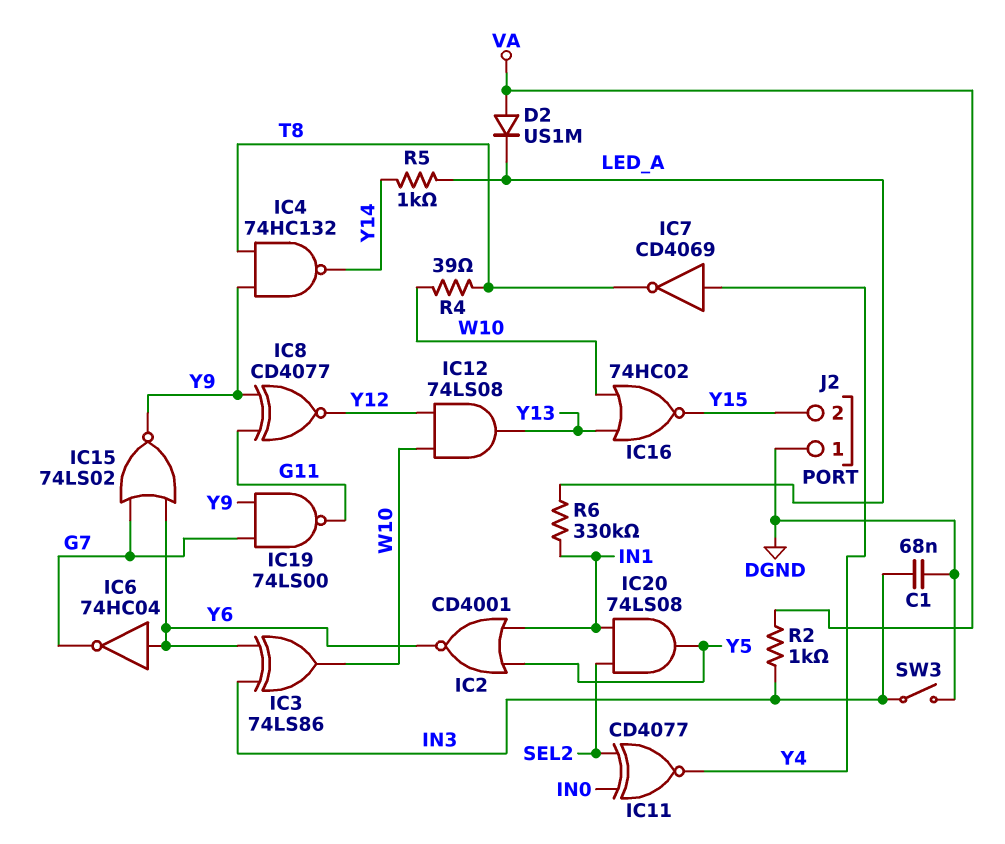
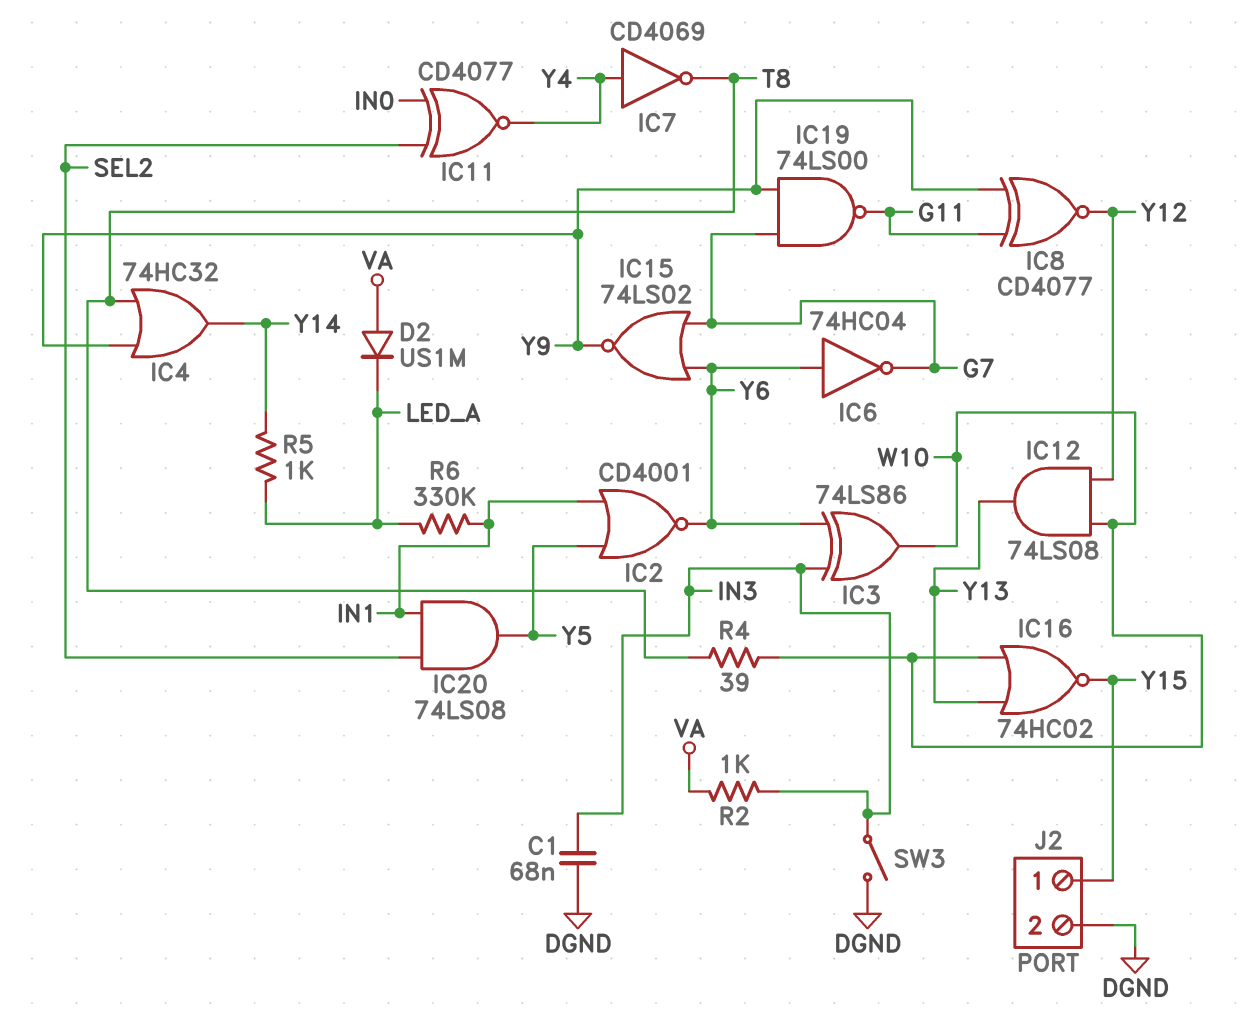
IC4: NAND 74HC132 (in T8, in Y9, out Y14) -> OR 74HC32 (in T8, in Y9, out Y14)
J2 pin 1: DGND -> Y15
J2 pin 2: Y15 -> DGND

